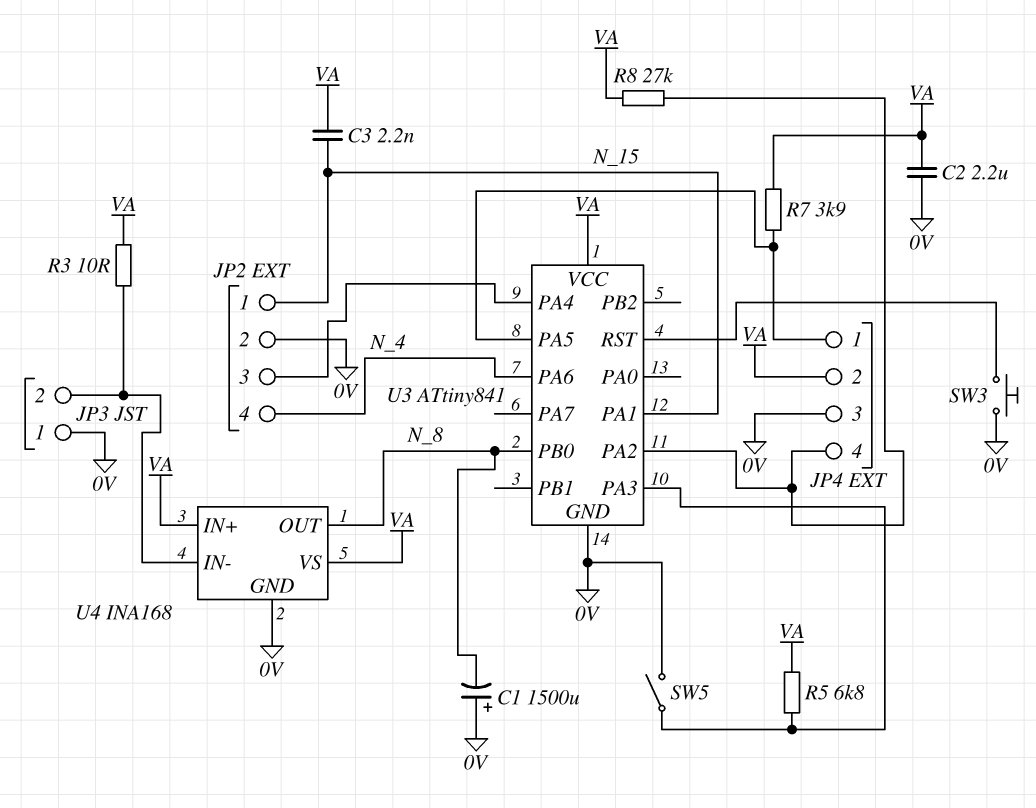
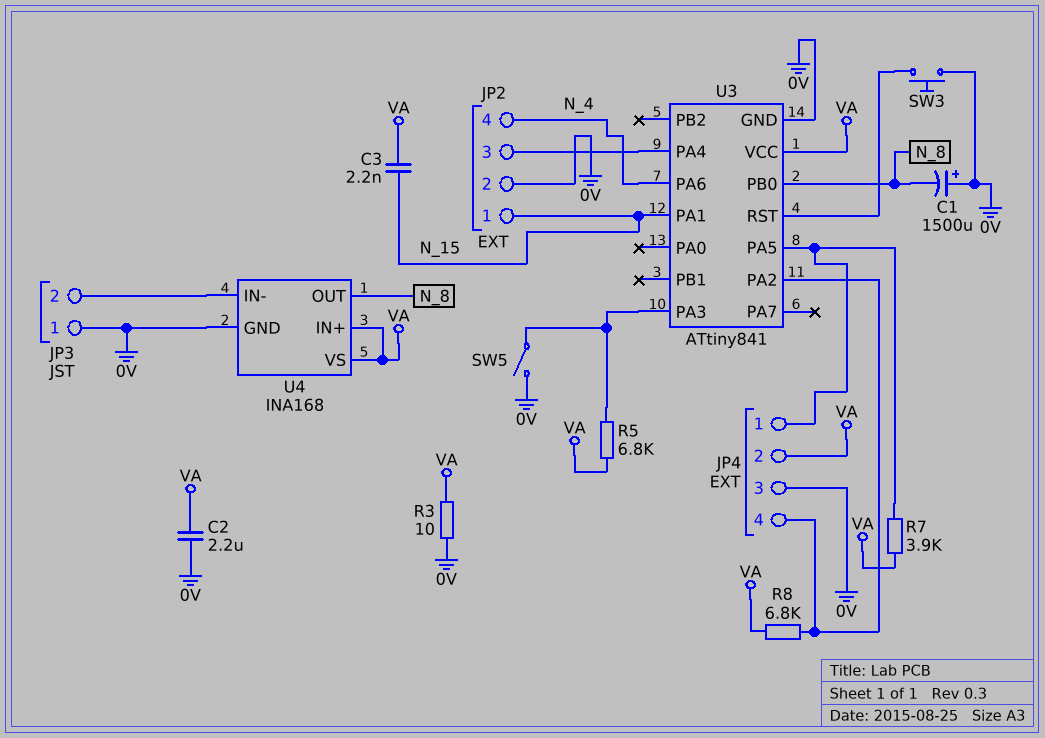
R3: 10 (JP3/2, VA) -> 10 (0V, VA)
R8: 27k (JP4/4, VA) -> 6.8k (JP4/4, VA)

